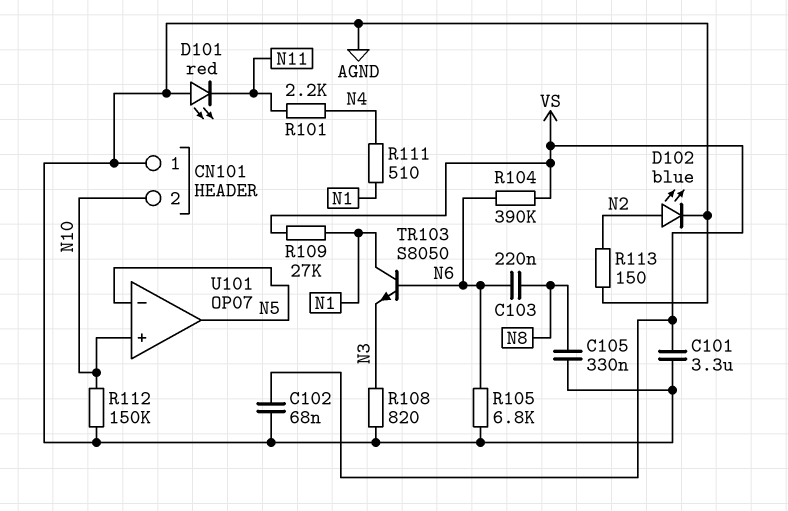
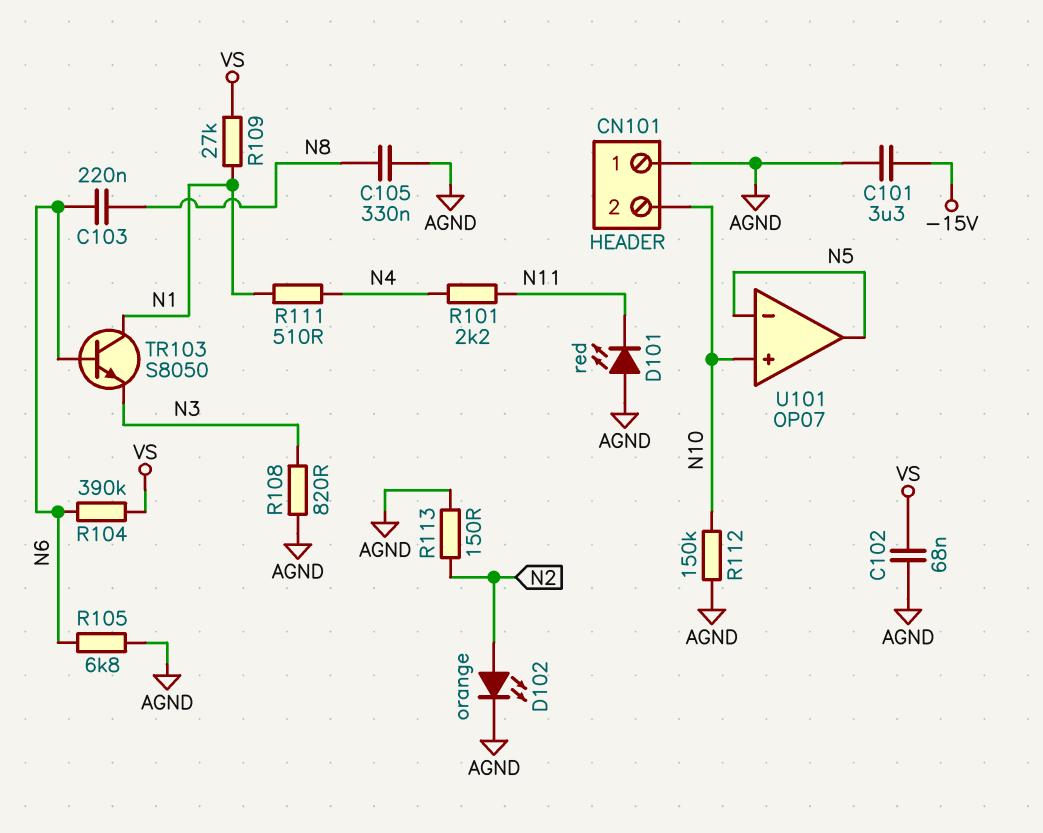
C101: 3.3uF (AGND, VS) -> 3.3uF (-15V, AGND)
D102: LED blue (A N2, K AGND) -> LED orange (A N2, K AGND)

